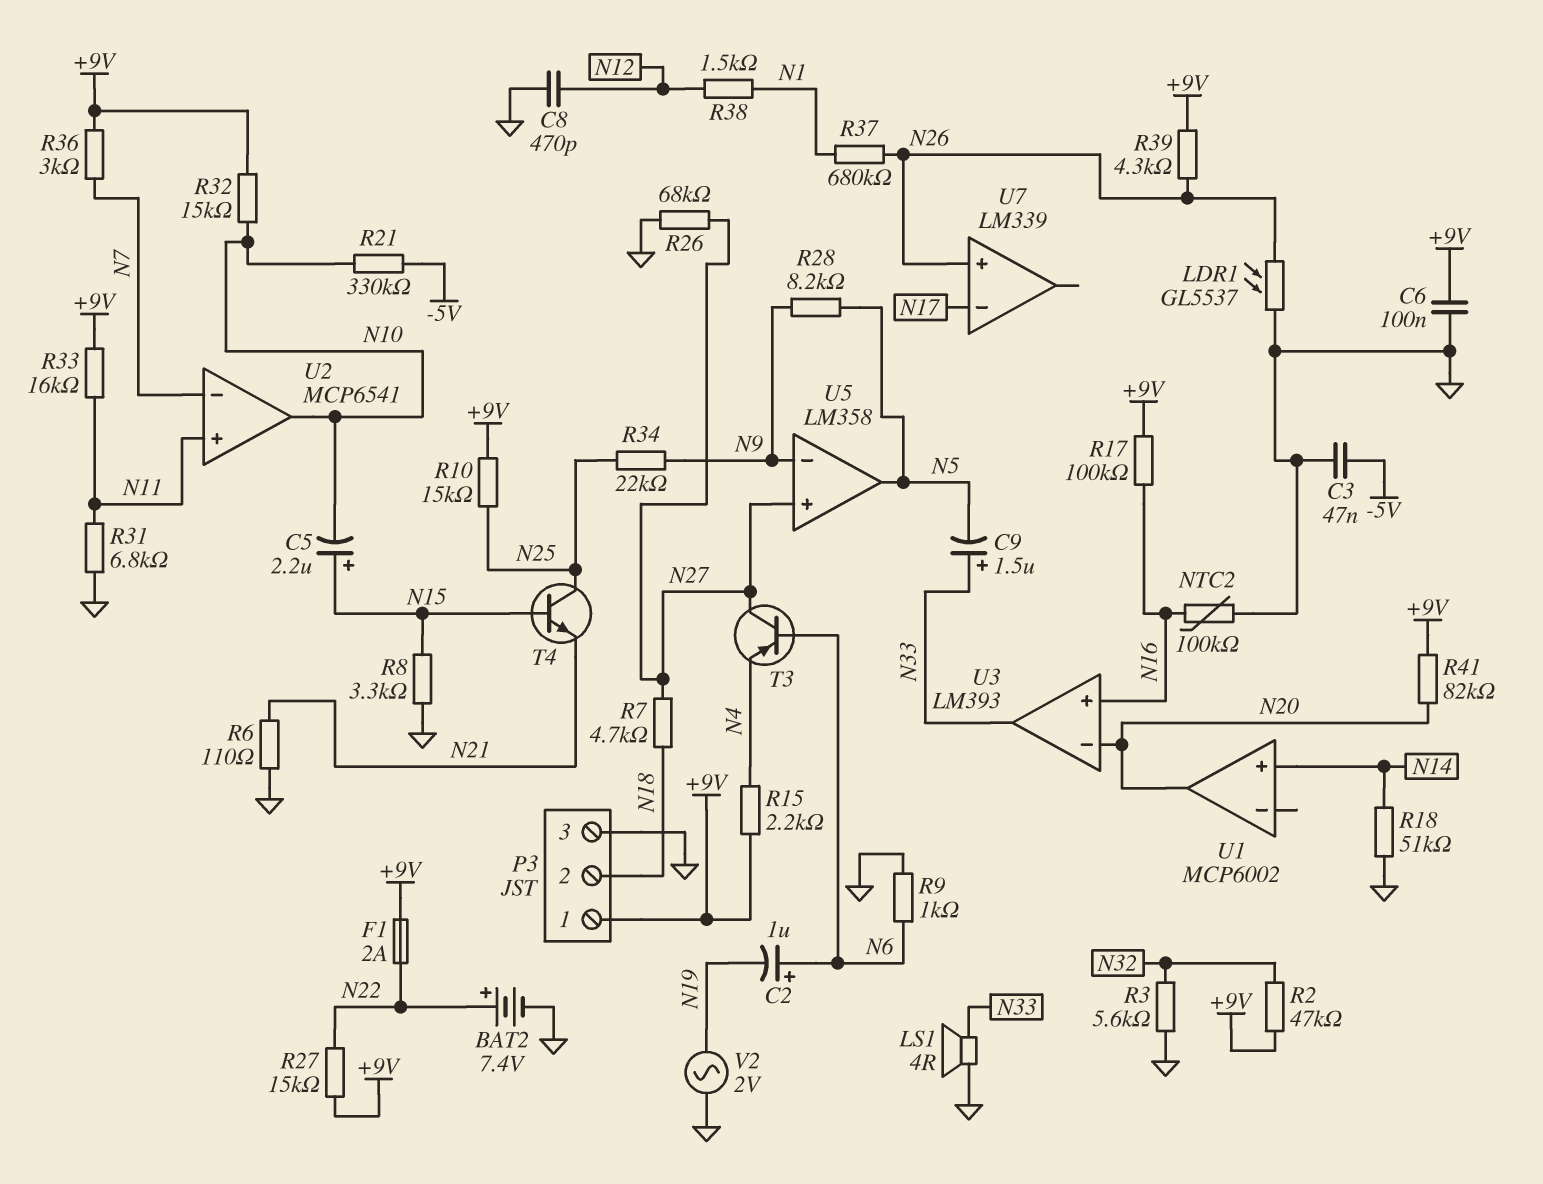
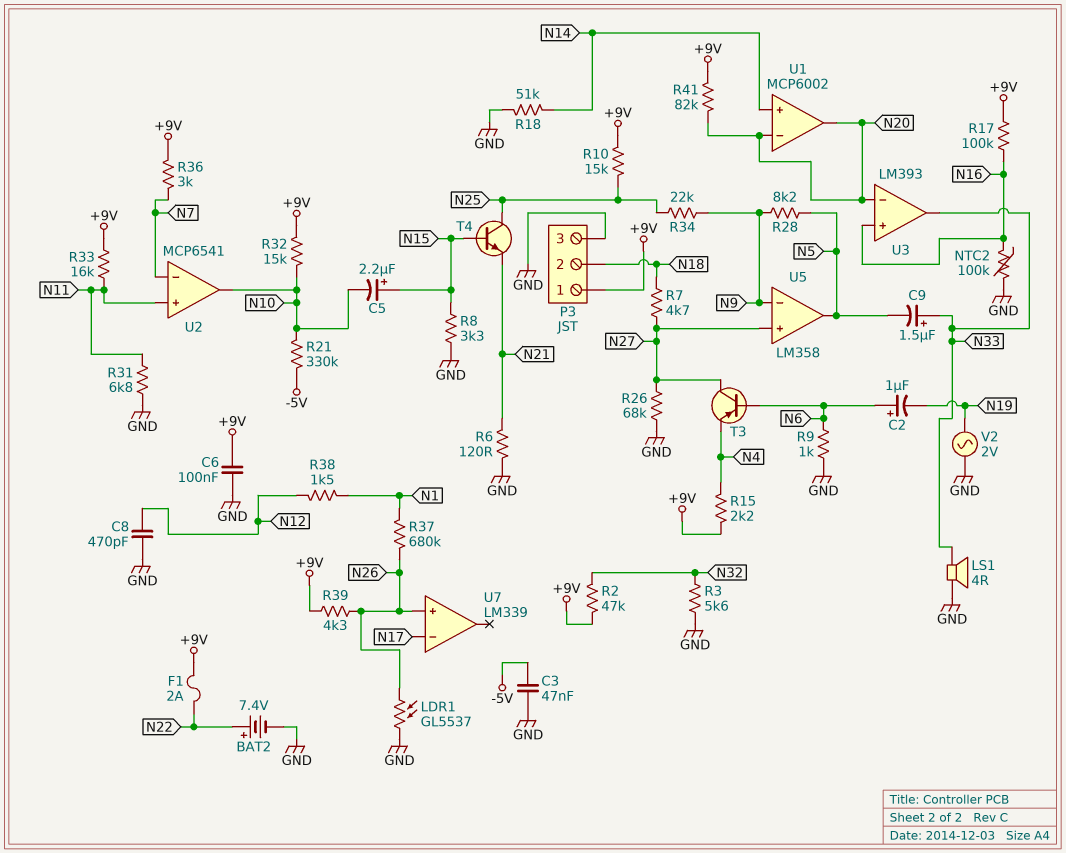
R6: 110 (GND, N21) -> 120 (GND, N21)
R27: 15k (+9V, N22) -> none
U1 pin in-: none -> N20

